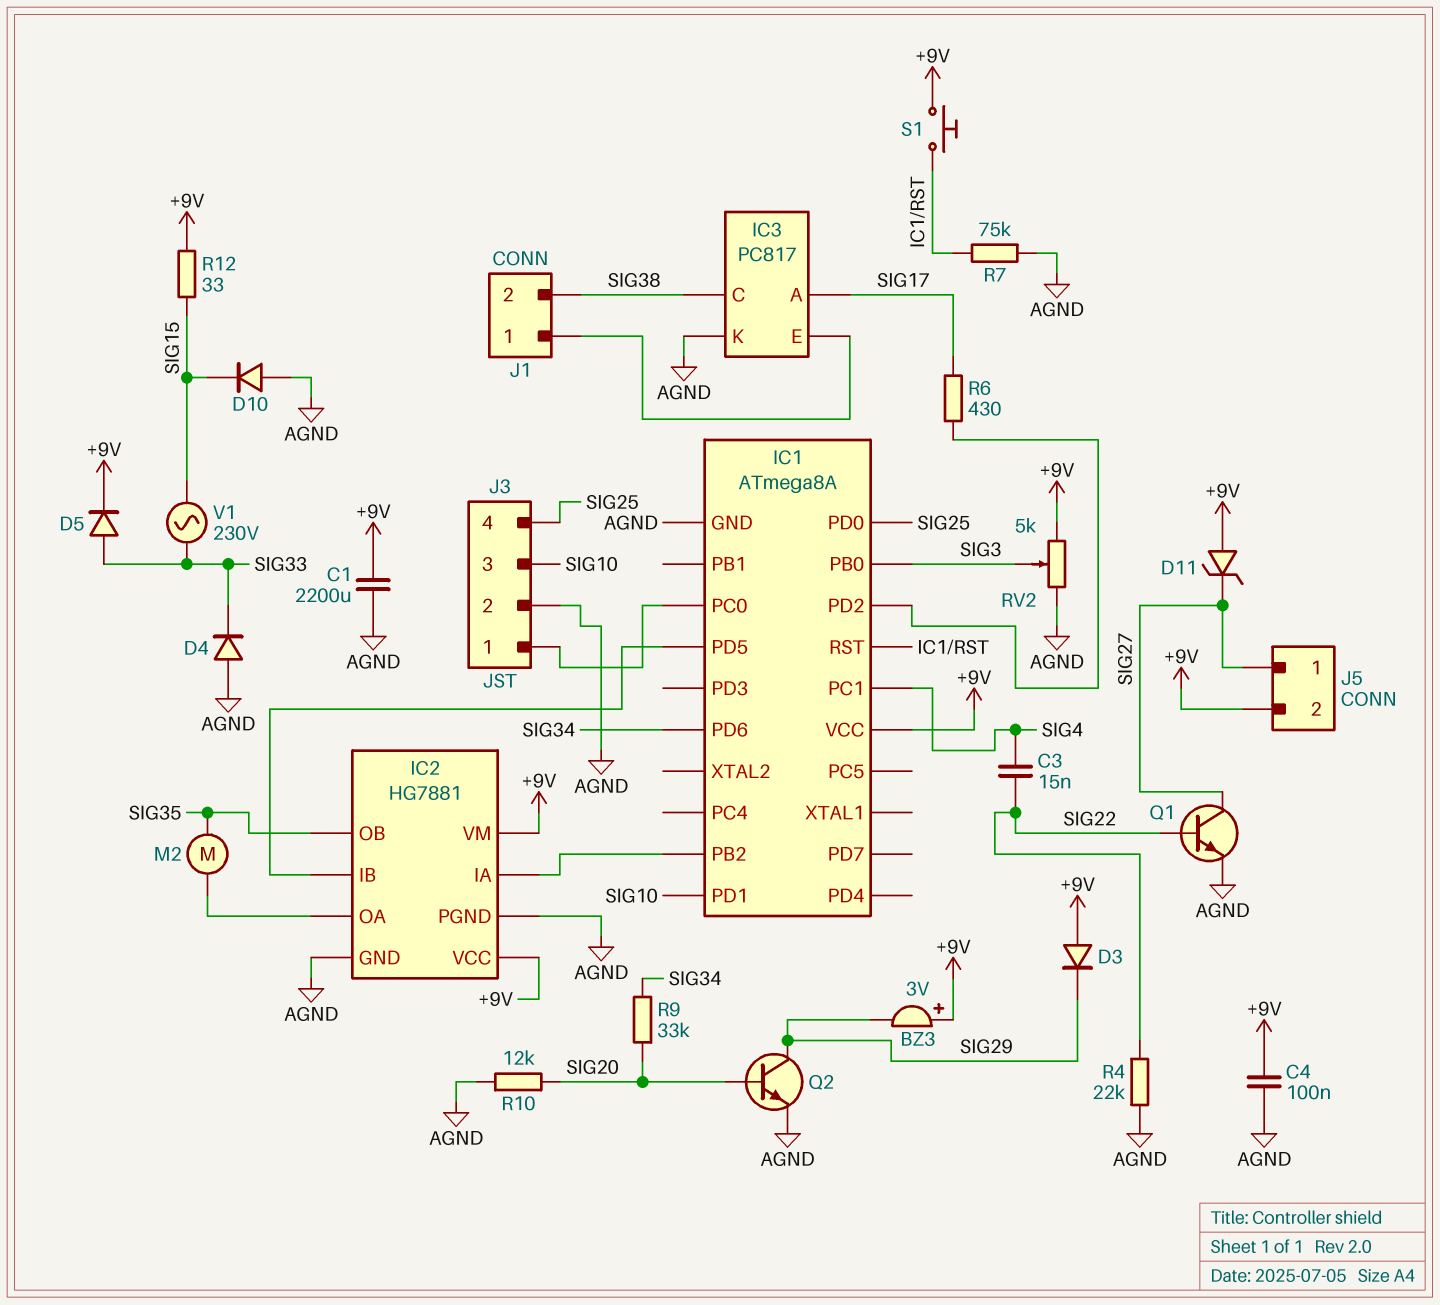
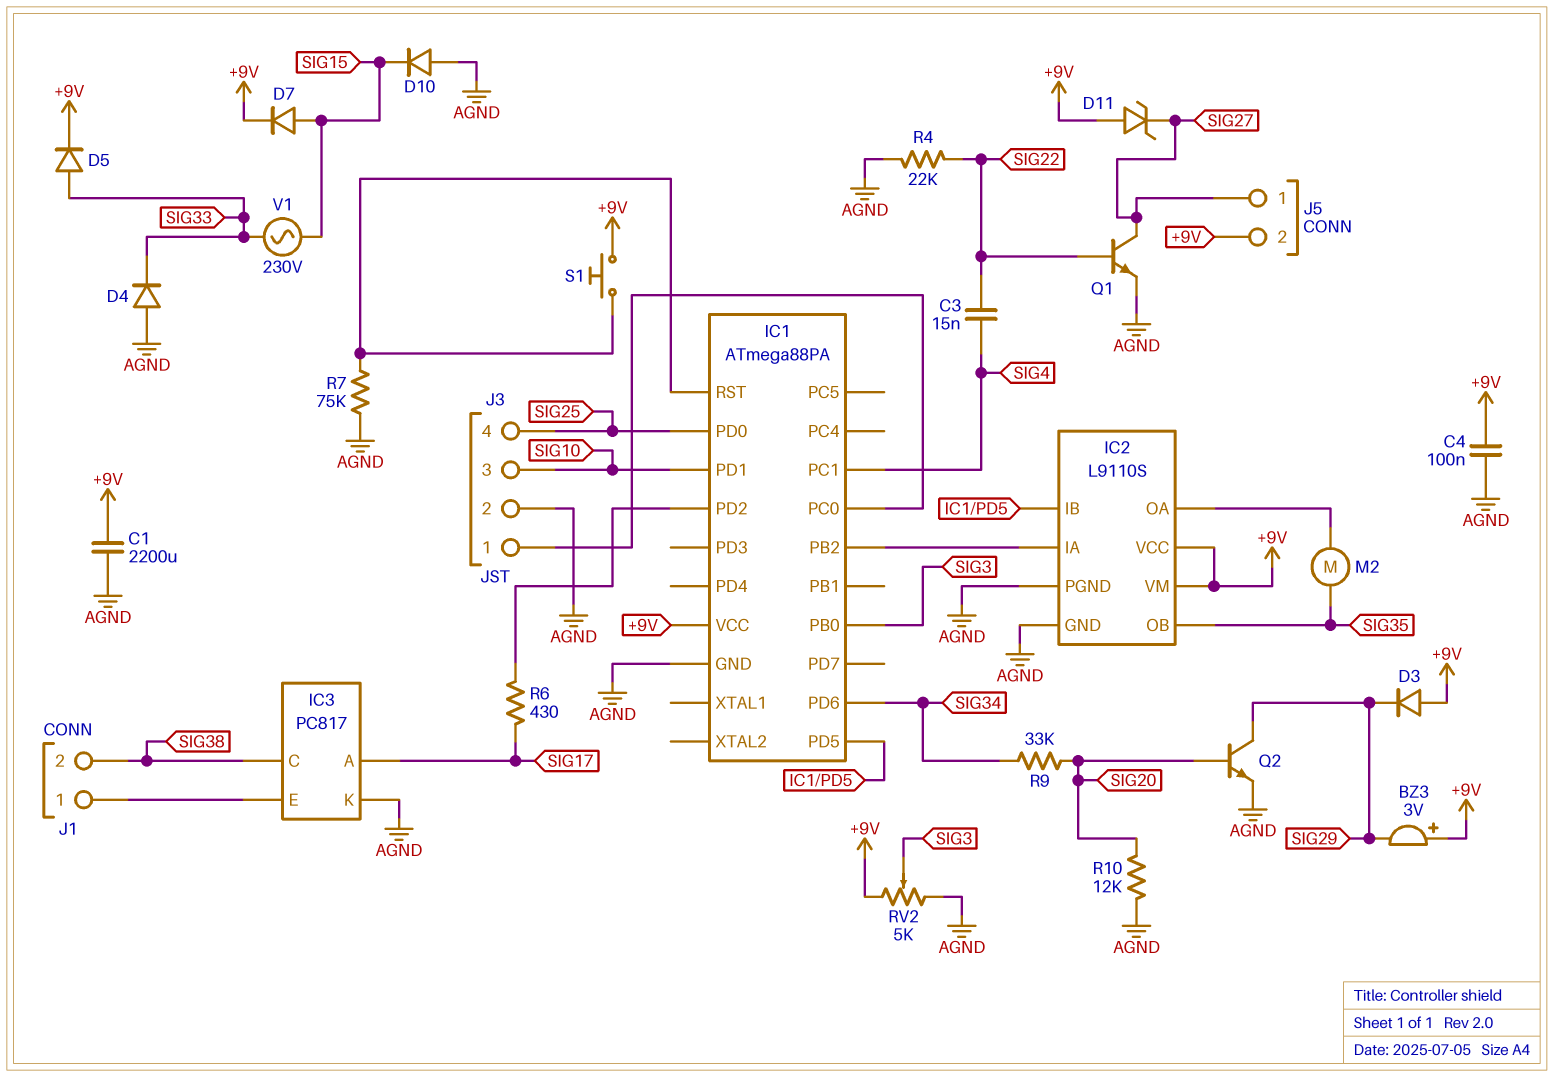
D7: none -> diode (A SIG15, K +9V)
IC1: ATmega8A -> ATmega88PA
IC2: HG7881 -> L9110S
R12: 33 (+9V, SIG15) -> none

